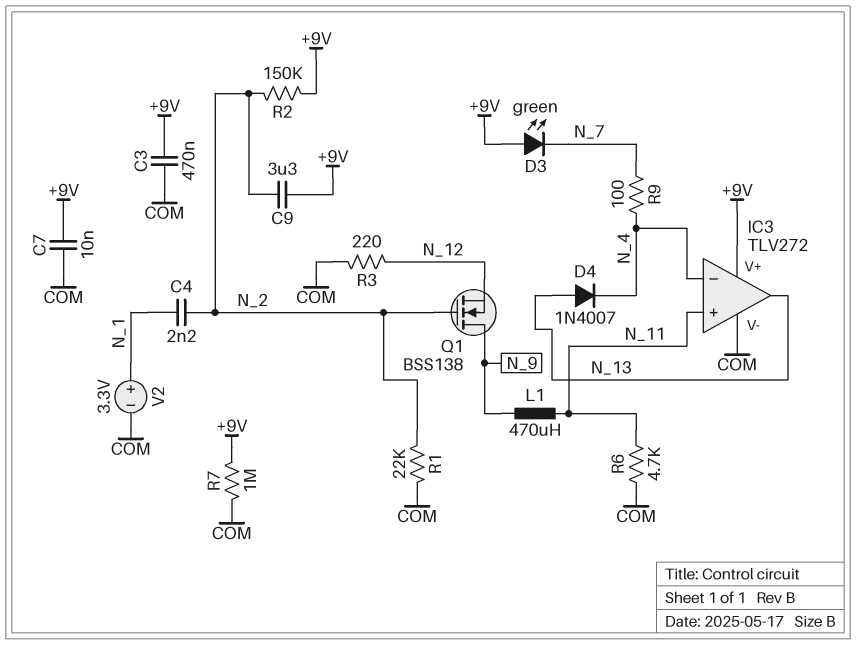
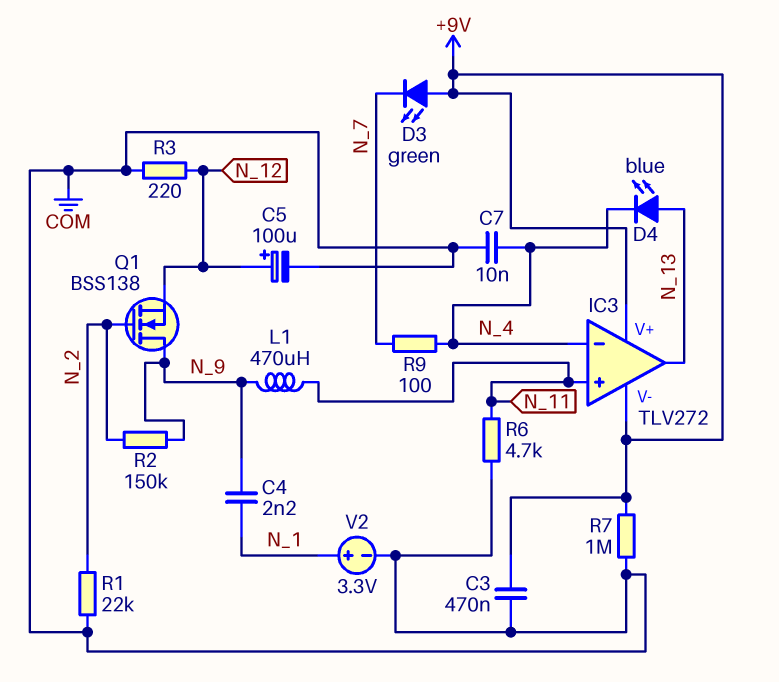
C4: 2.2nF (N_1, N_2) -> 2.2nF (N_1, N_9)
C5: none -> 100uF (plus N_12, minus COM)
C7: 10nF (+9V, COM) -> 10nF (COM, N_4)
C9: 3.3uF (+9V, N_2) -> none
D4: diode 1N4007 (A N_13, K N_4) -> LED blue (A N_13, K N_4)
IC3 pin V-: COM -> +9V
R2: 150k (+9V, N_2) -> 150k (N_2, N_9)

